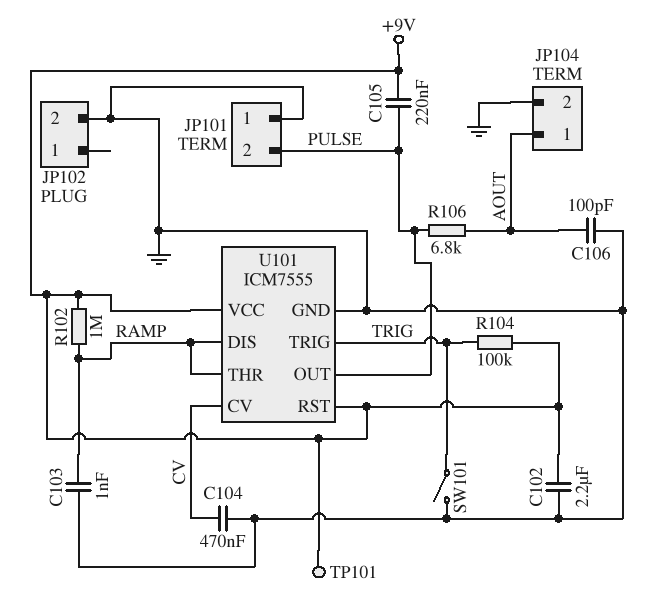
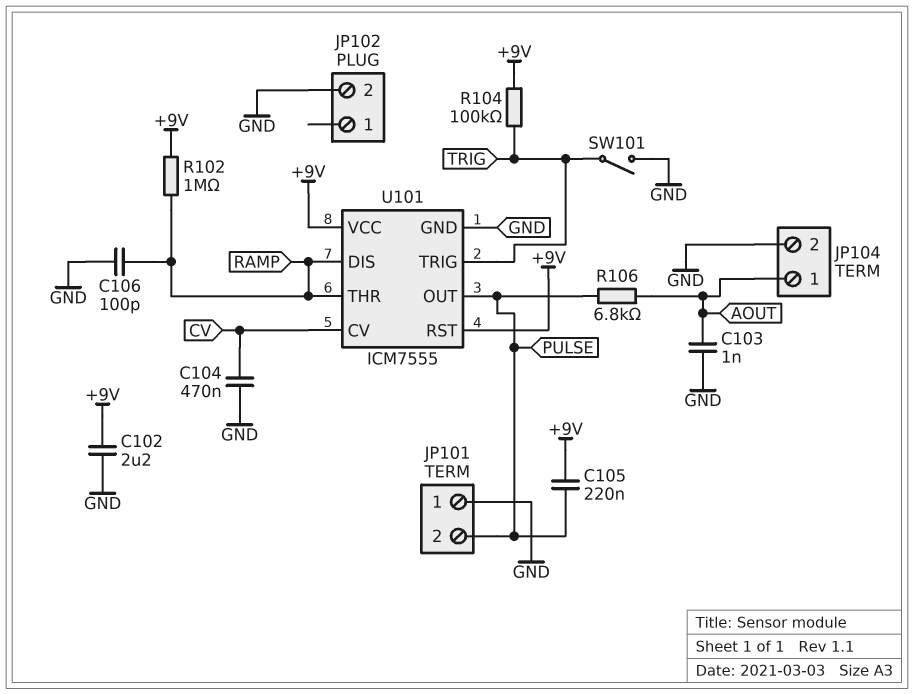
C103: 1nF (GND, RAMP) -> 1nF (AOUT, GND)
C106: 100pF (AOUT, GND) -> 100pF (GND, RAMP)
TP101: test point (+9V) -> none

